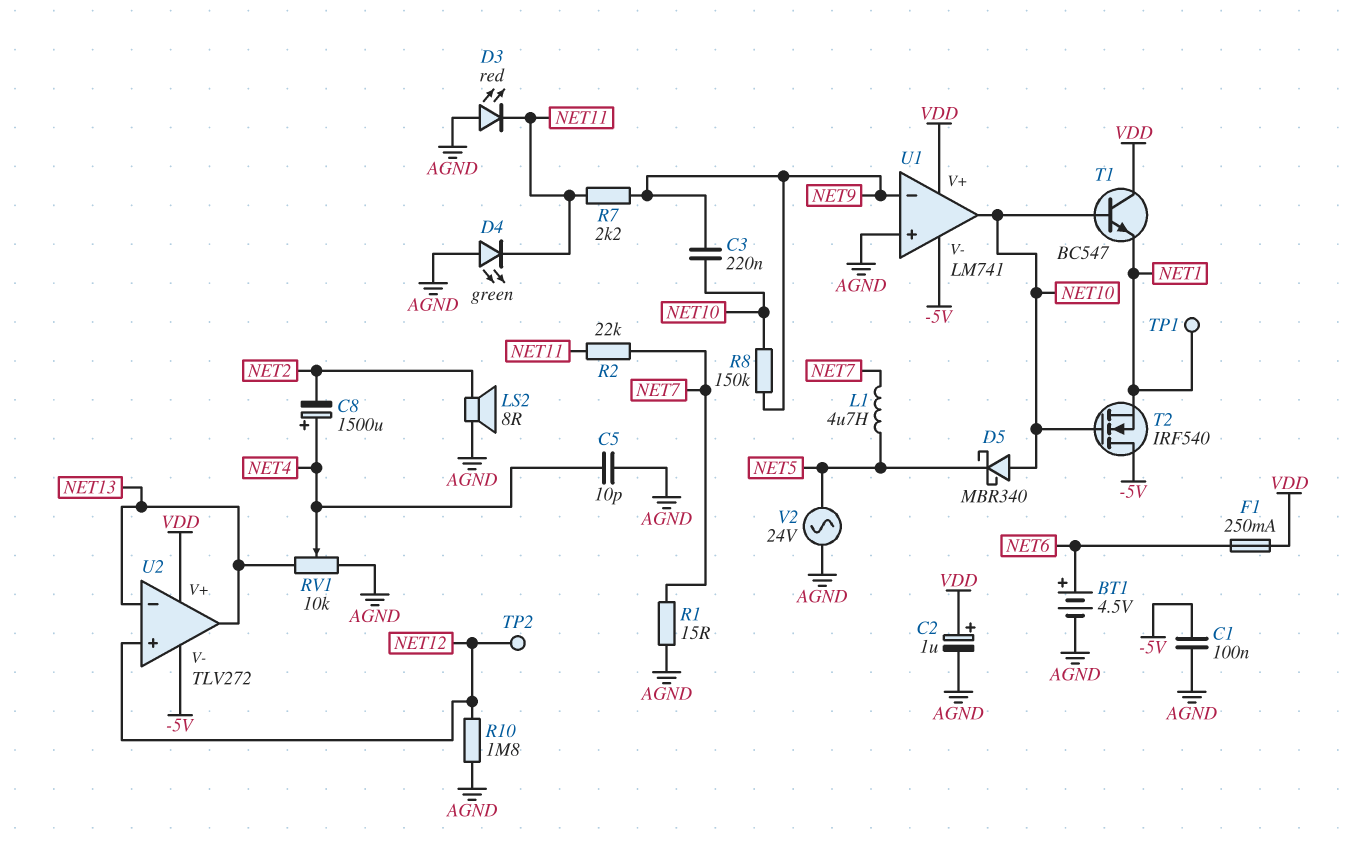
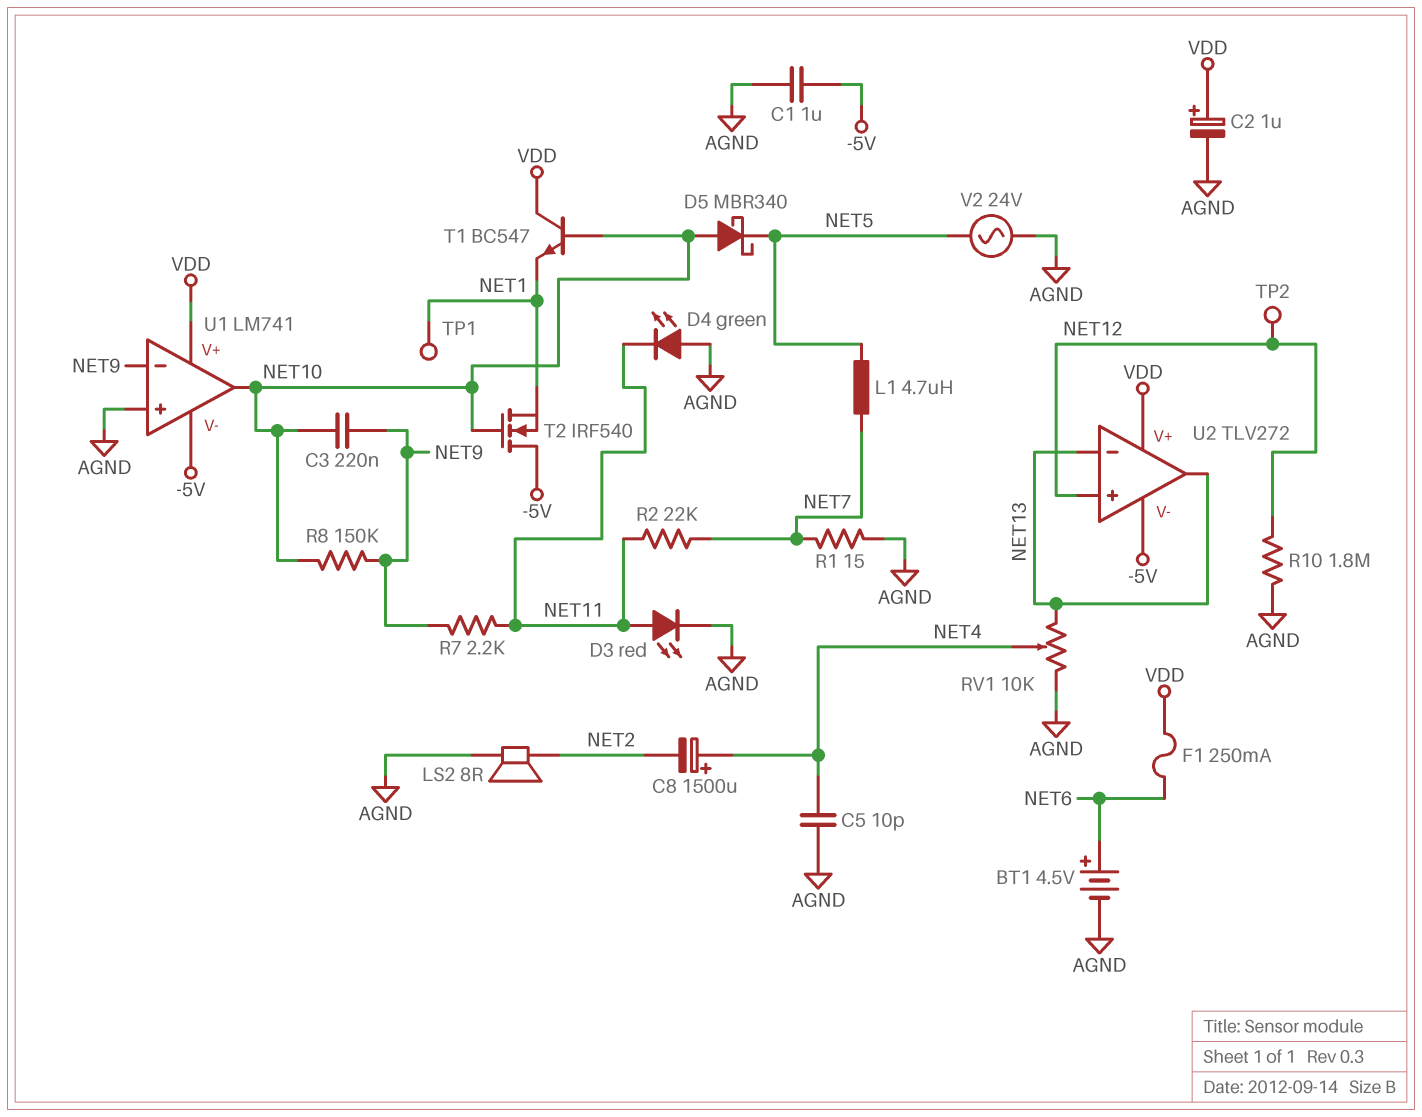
C1: 100nF (-5V, AGND) -> 1uF (-5V, AGND)
D3: LED red (A AGND, K NET11) -> LED red (A NET11, K AGND)

